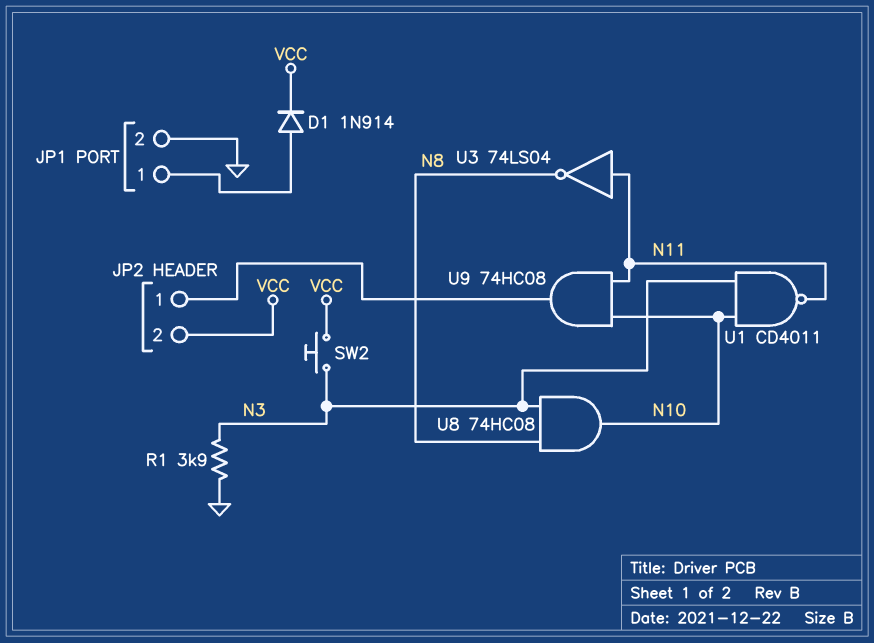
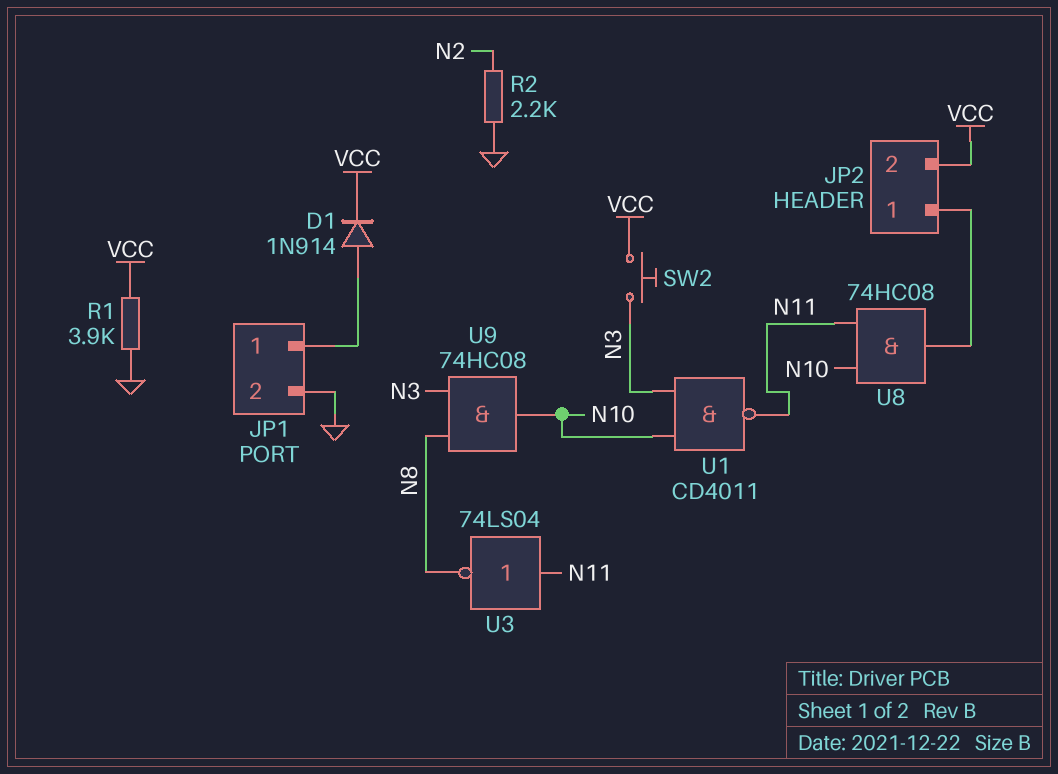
R1: 3.9k (GND, N3) -> 3.9k (GND, VCC)
R2: none -> 2.2k (GND, N2)
U8: AND 74HC08 (in N3, in N8, out N10) -> AND 74HC08 (in N10, in N11, out JP2/1)
U9: AND 74HC08 (in N10, in N11, out JP2/1) -> AND 74HC08 (in N3, in N8, out N10)

